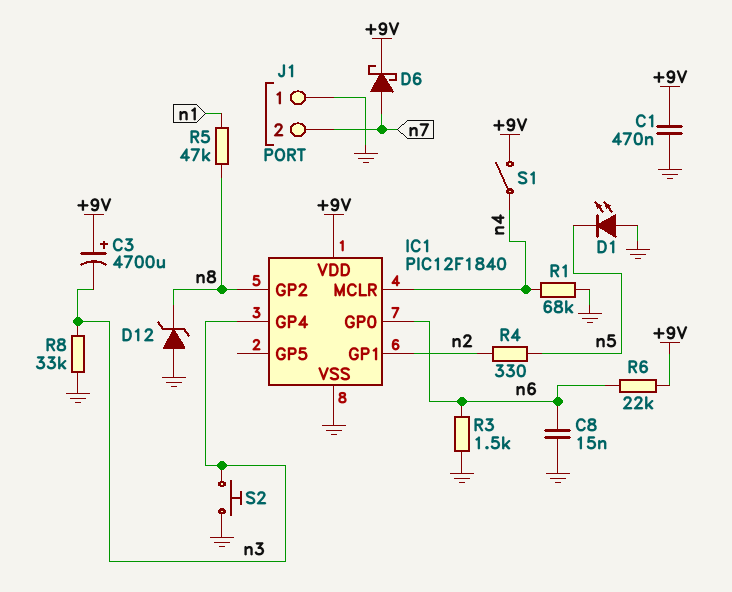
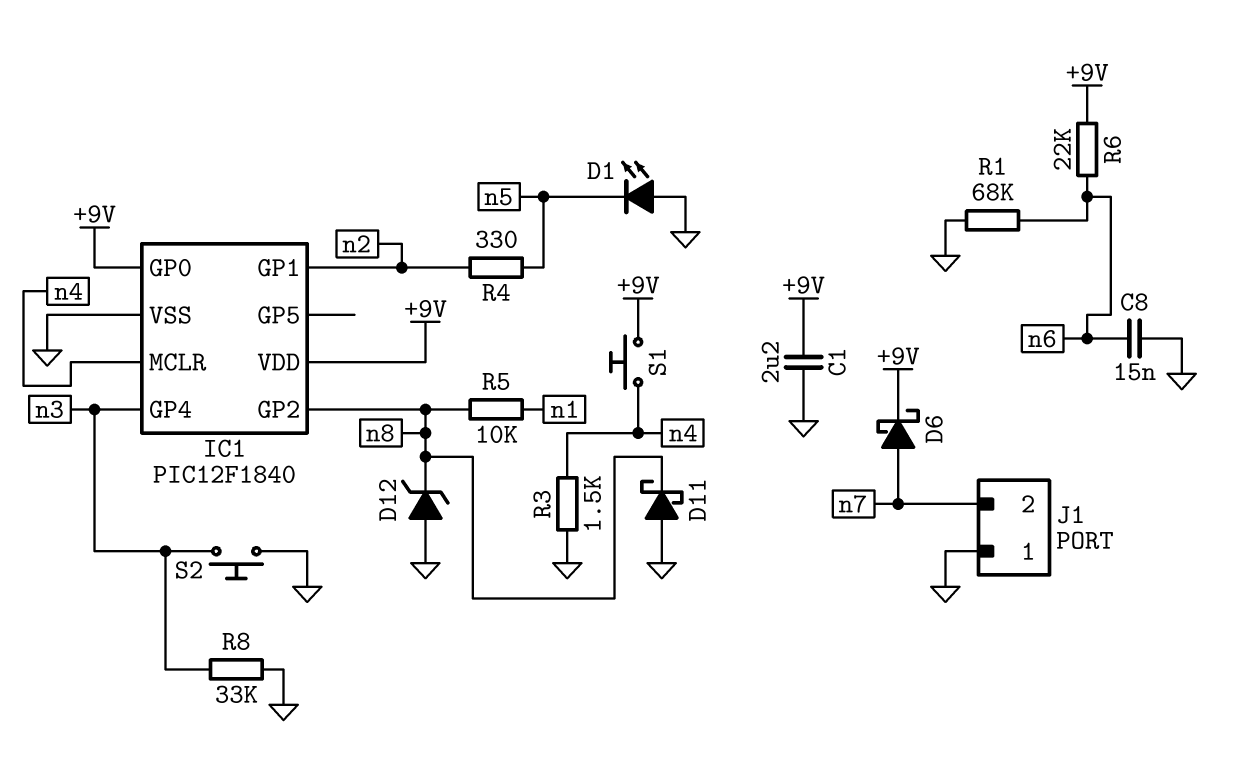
C1: 470nF (+9V, GND) -> 2.2uF (+9V, GND)
C3: 4700uF (plus +9V, minus n3) -> none
D11: none -> schottky (A GND, K n8)
IC1 pin GP0: n6 -> +9V
R1: 68k (GND, n4) -> 68k (GND, n6)
R3: 1.5k (GND, n6) -> 1.5k (GND, n4)
R5: 47k (n1, n8) -> 10k (n1, n8)
S1: switch (+9V, n4) -> button (+9V, n4)

